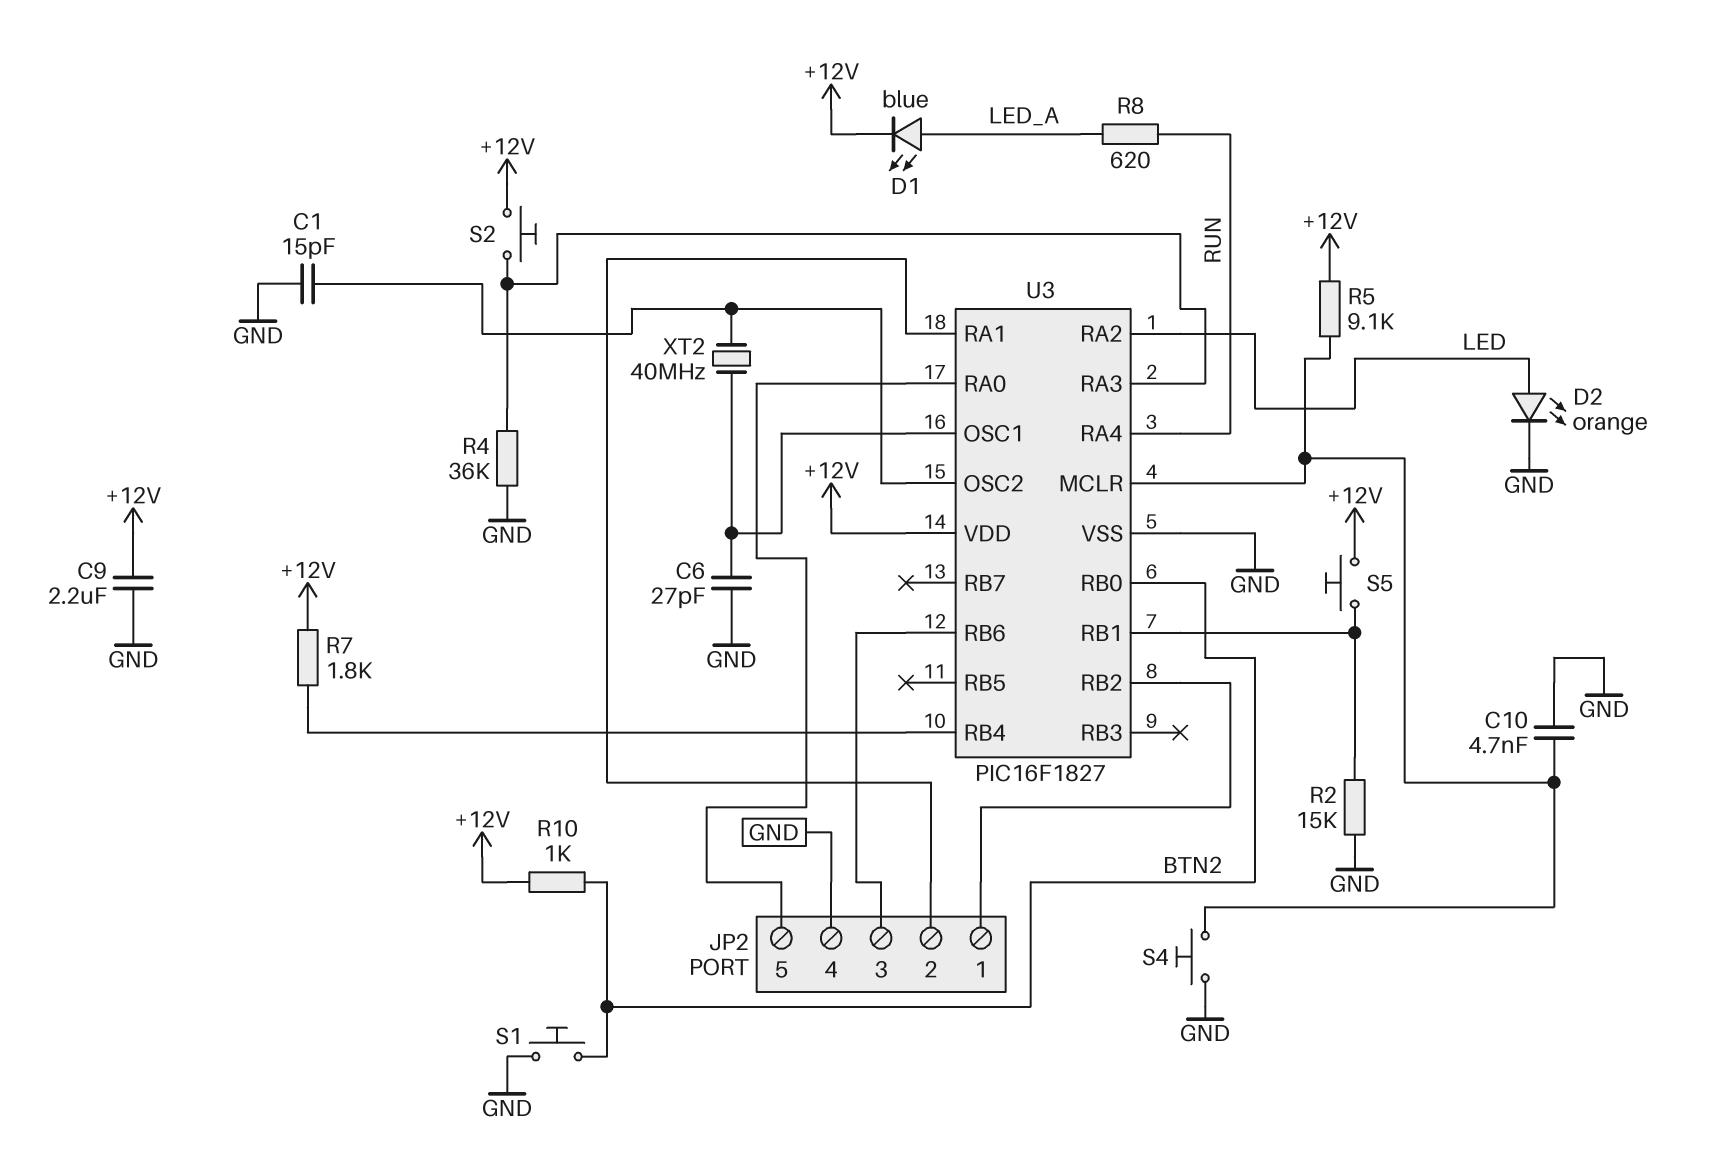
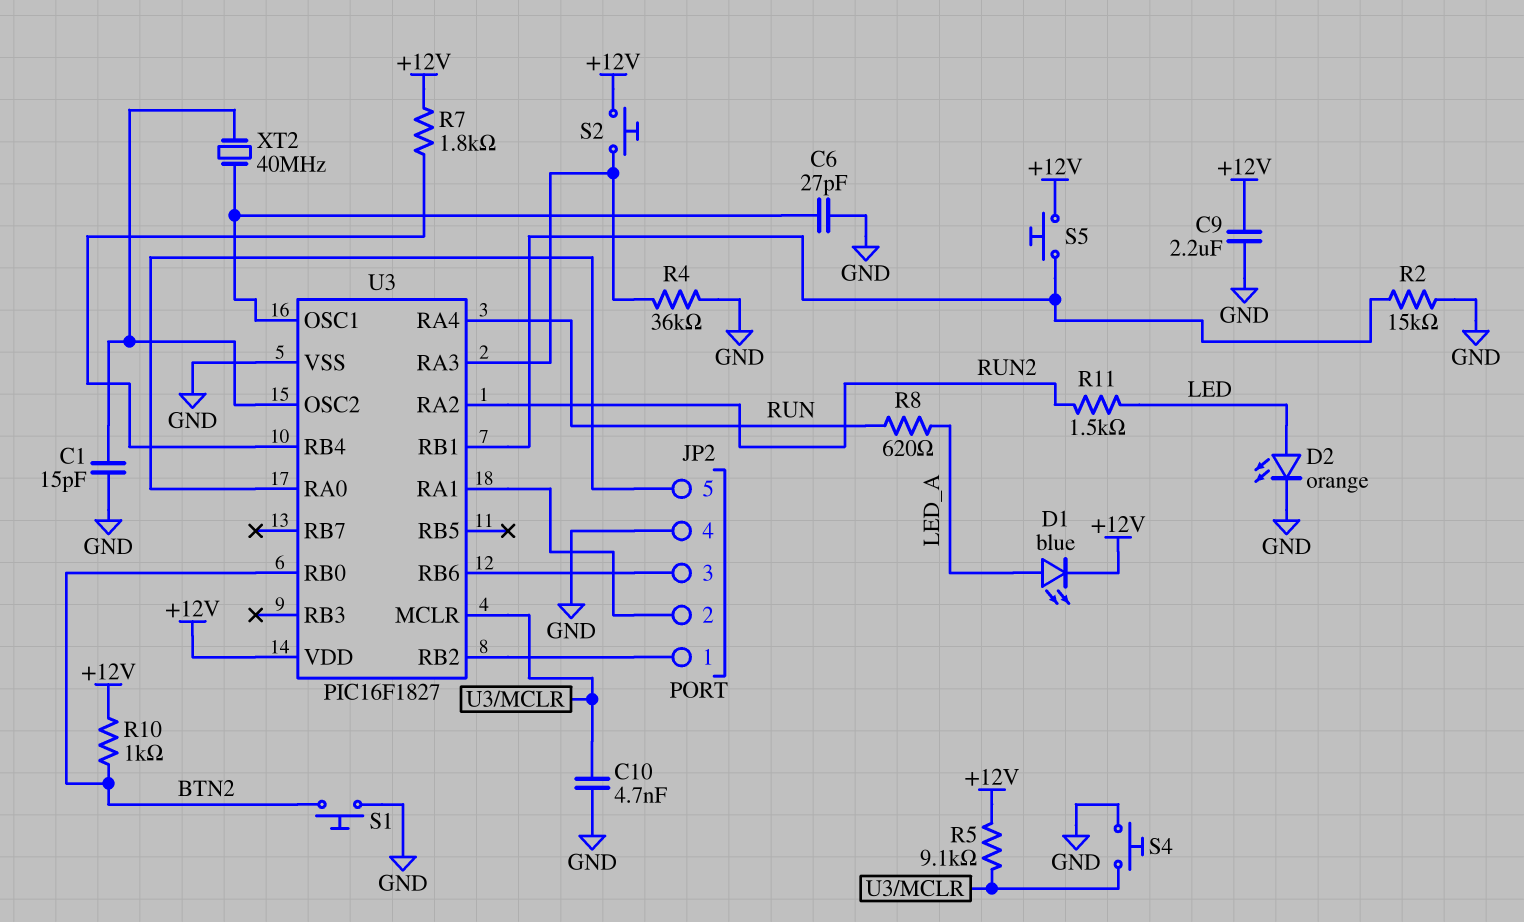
R11: none -> 1.5k (LED, RUN2)
U3 pin RA2: LED -> RUN2

